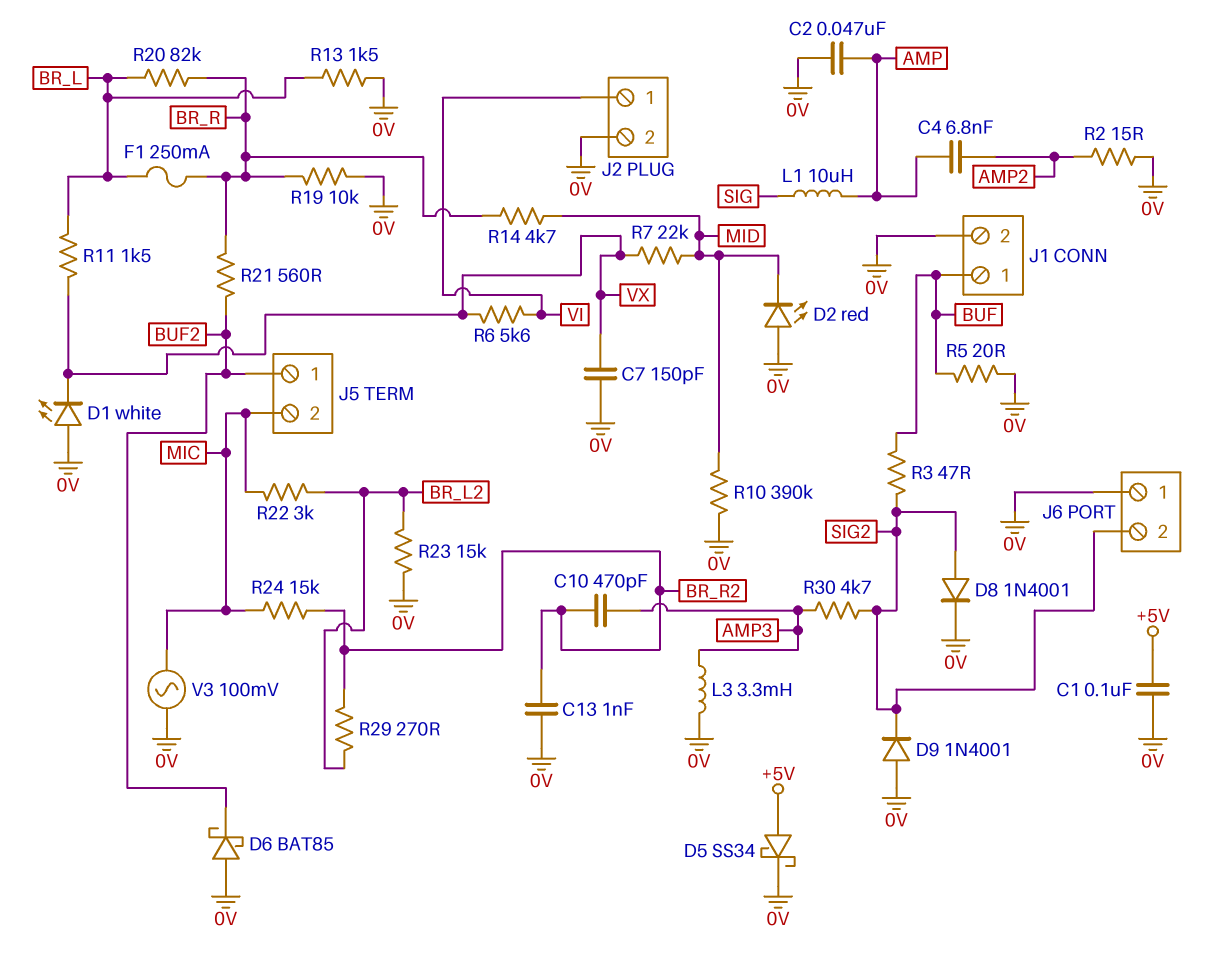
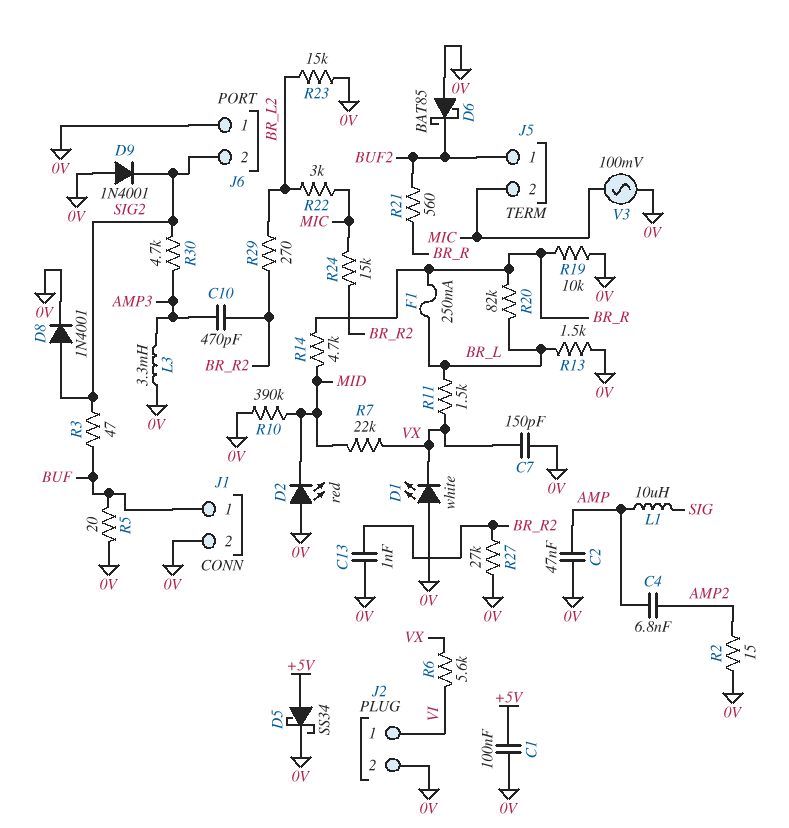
R27: none -> 27k (0V, BR_R2)

